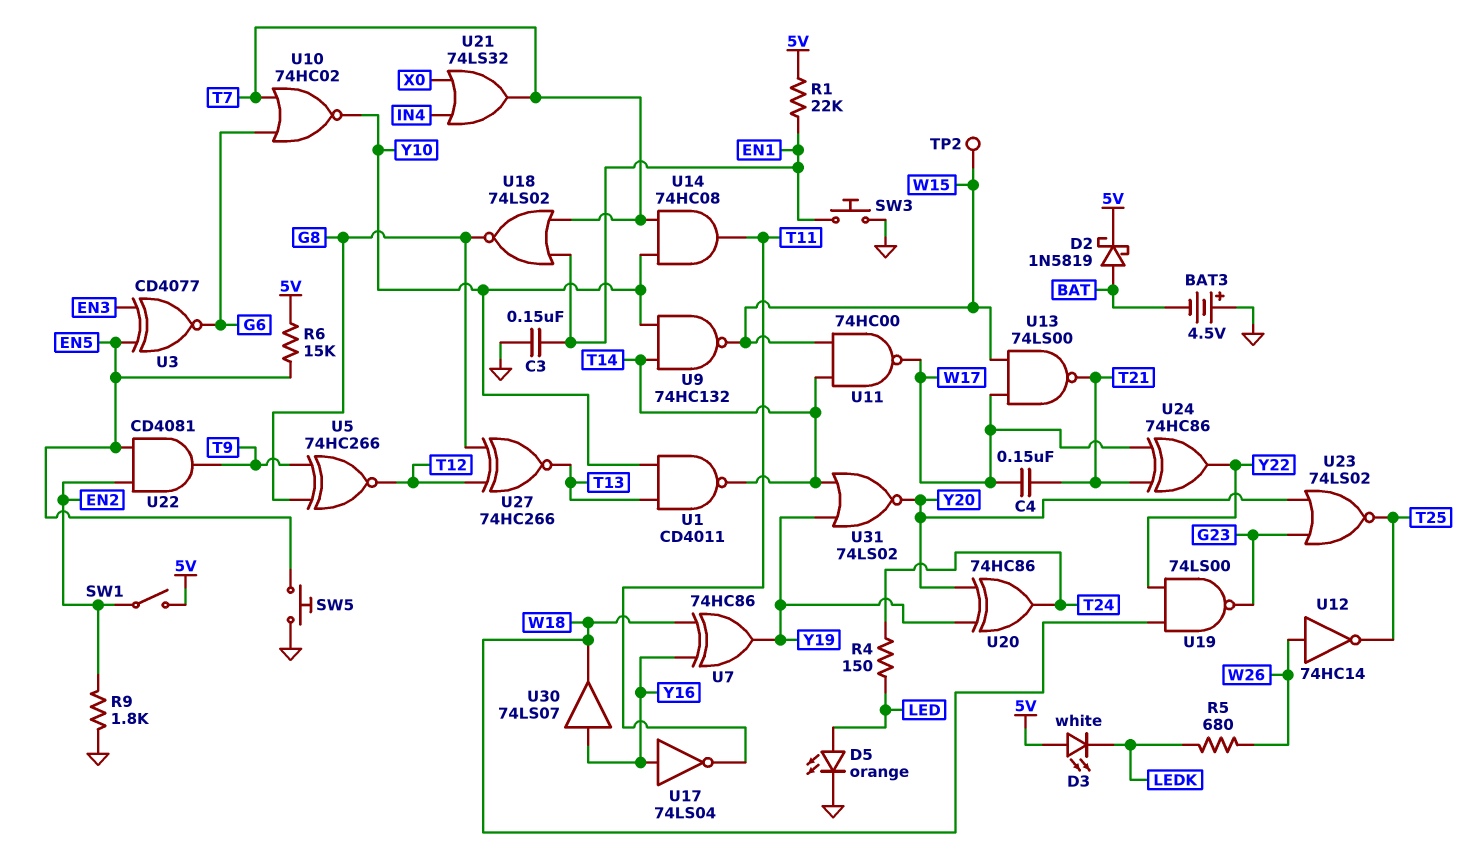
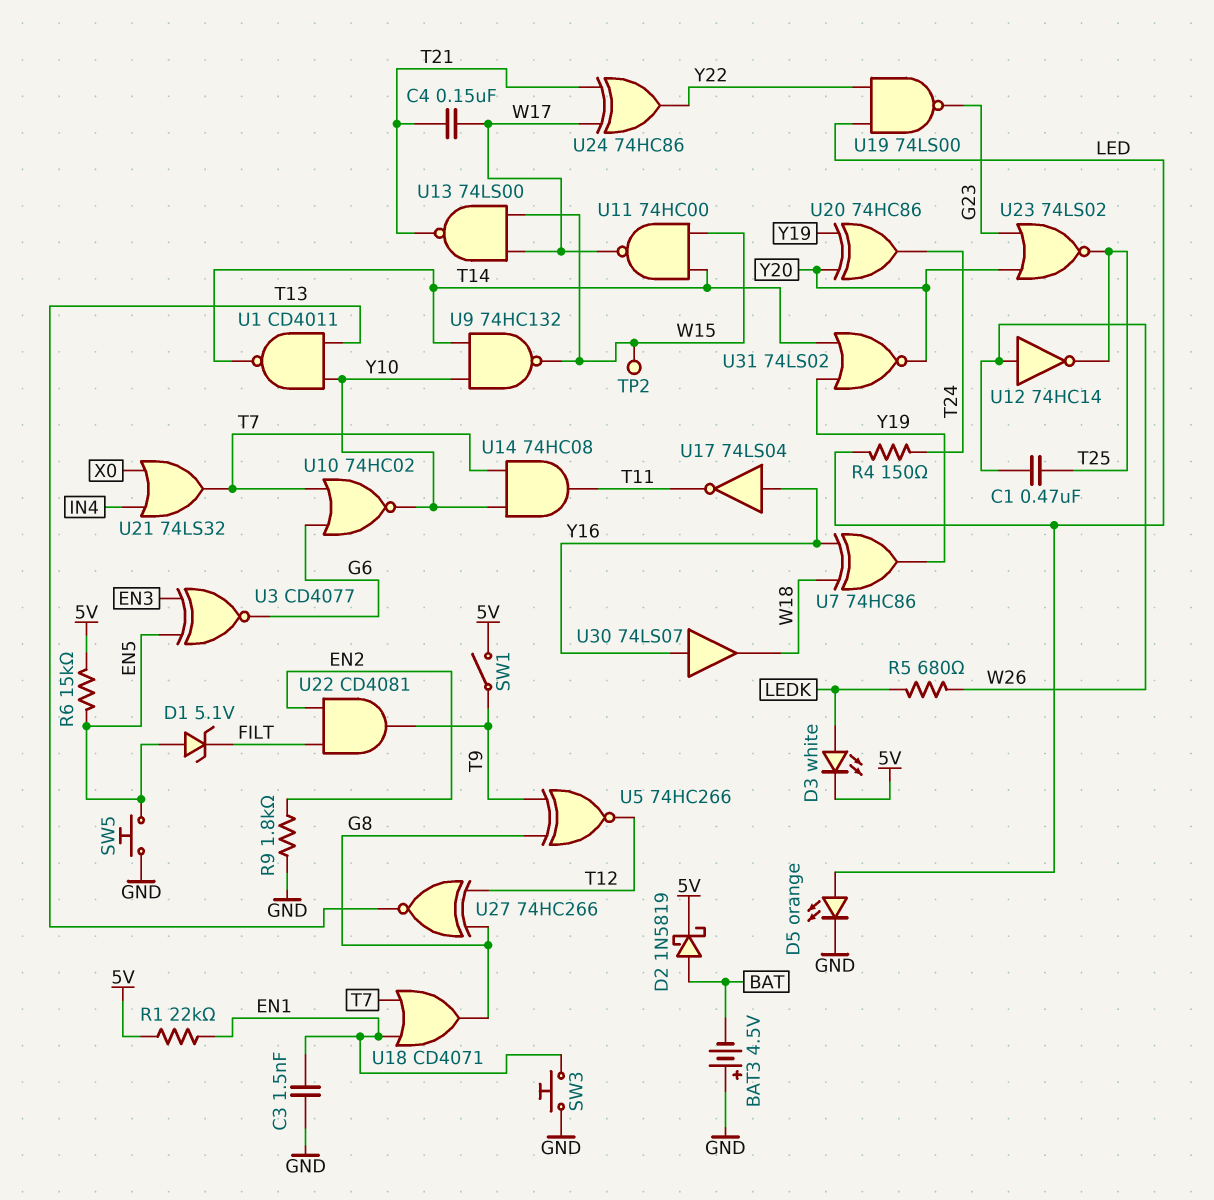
C1: none -> 470nF (T25, W26)
C3: 150nF (EN1, GND) -> 1.5nF (EN1, GND)
D1: none -> zener 5.1V (A EN5, K FILT)
D3: LED white (A 5V, K LEDK) -> LED white (A LEDK, K 5V)
SW1: switch (5V, EN2) -> switch (5V, T9)
U18: NOR 74LS02 (in EN1, in T7, out G8) -> OR CD4071 (in EN1, in T7, out G8)
U19: NAND 74LS00 (in W18, in Y22, out G23) -> NAND 74LS00 (in LED, in Y22, out G23)
U22: AND CD4081 (in EN2, in EN5, out T9) -> AND CD4081 (in EN2, in FILT, out T9)

